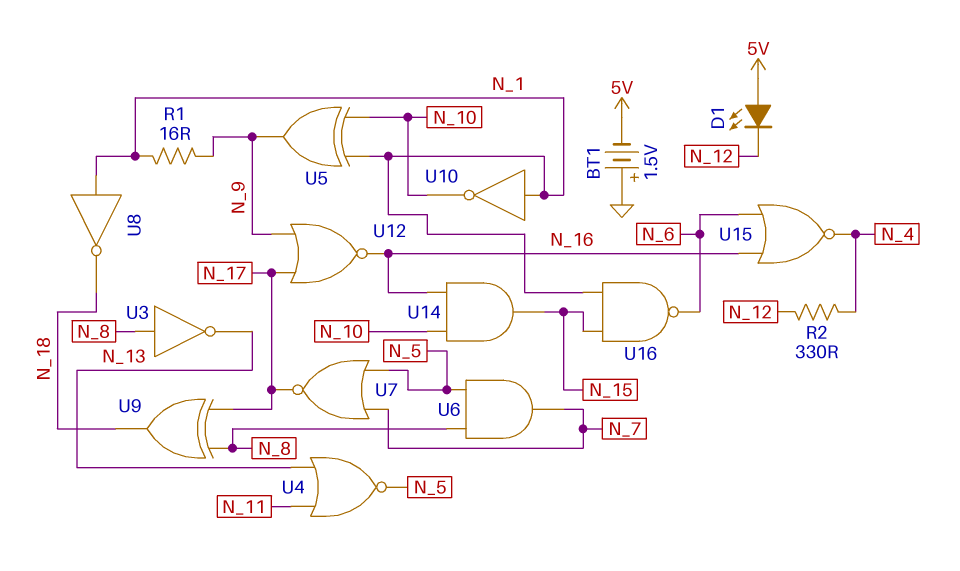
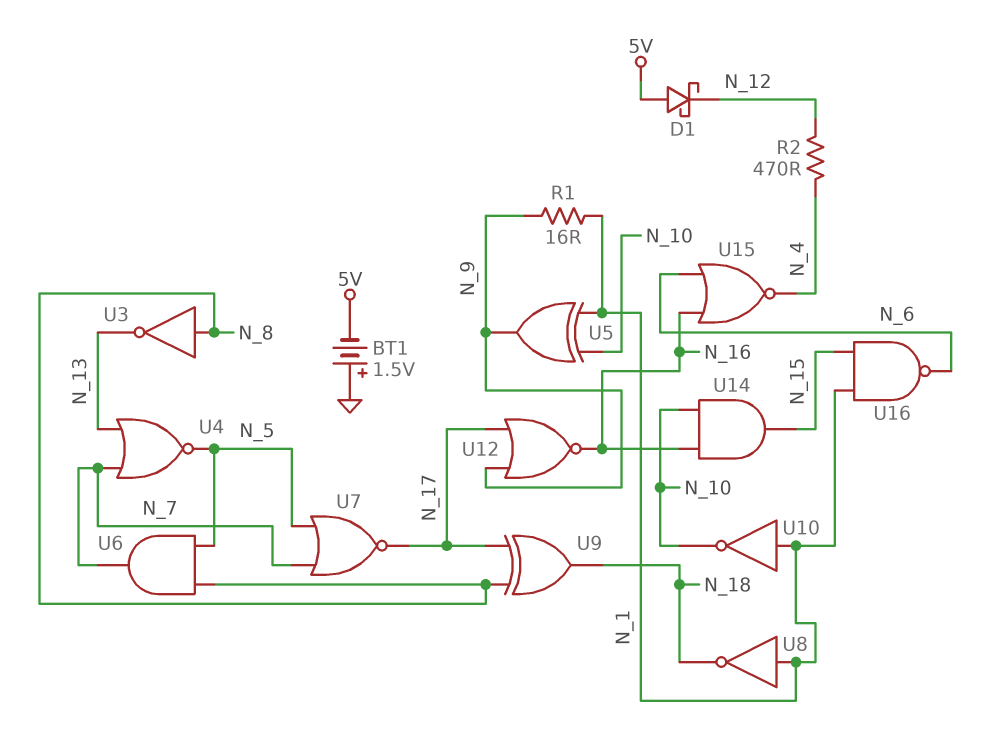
D1: LED (A 5V, K N_12) -> schottky (A 5V, K N_12)
R2: 330 (N_4, N_12) -> 470 (N_4, N_12)
U4: NOR (in N_11, in N_13, out N_5) -> NOR (in N_7, in N_13, out N_5)

